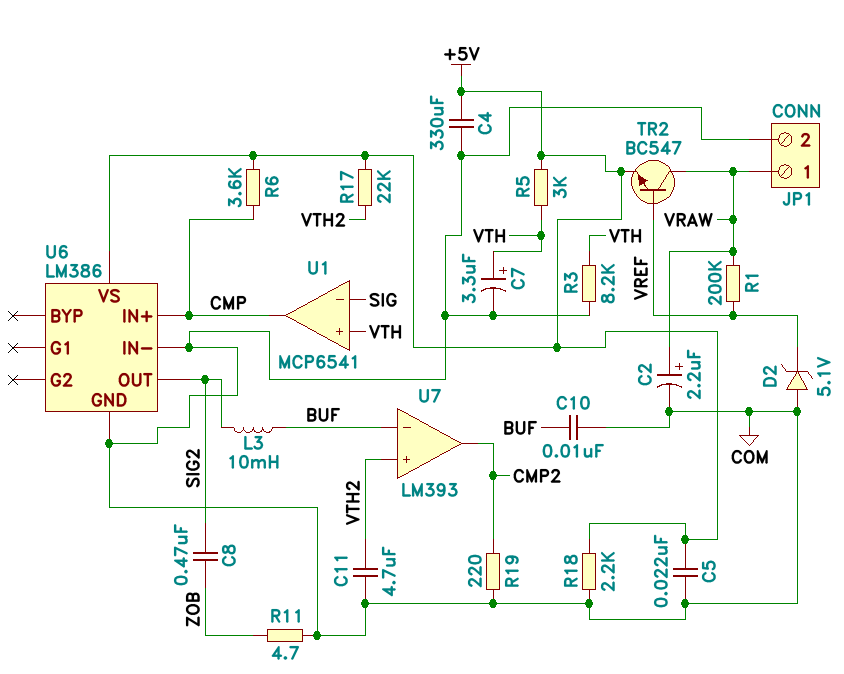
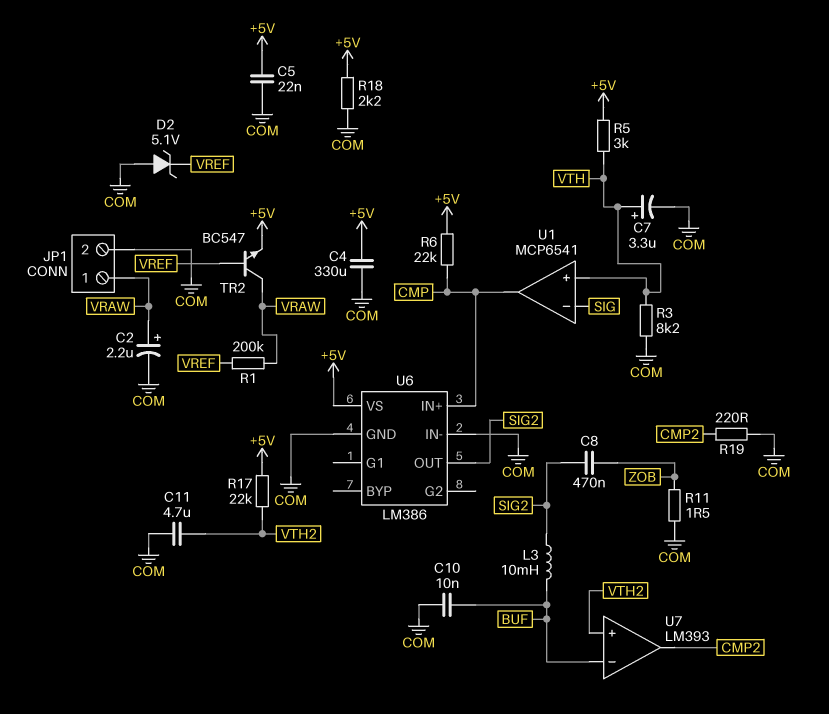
R6: 3.6k (+5V, CMP) -> 22k (+5V, CMP)
R11: 4.7 (COM, ZOB) -> 1.5 (COM, ZOB)

